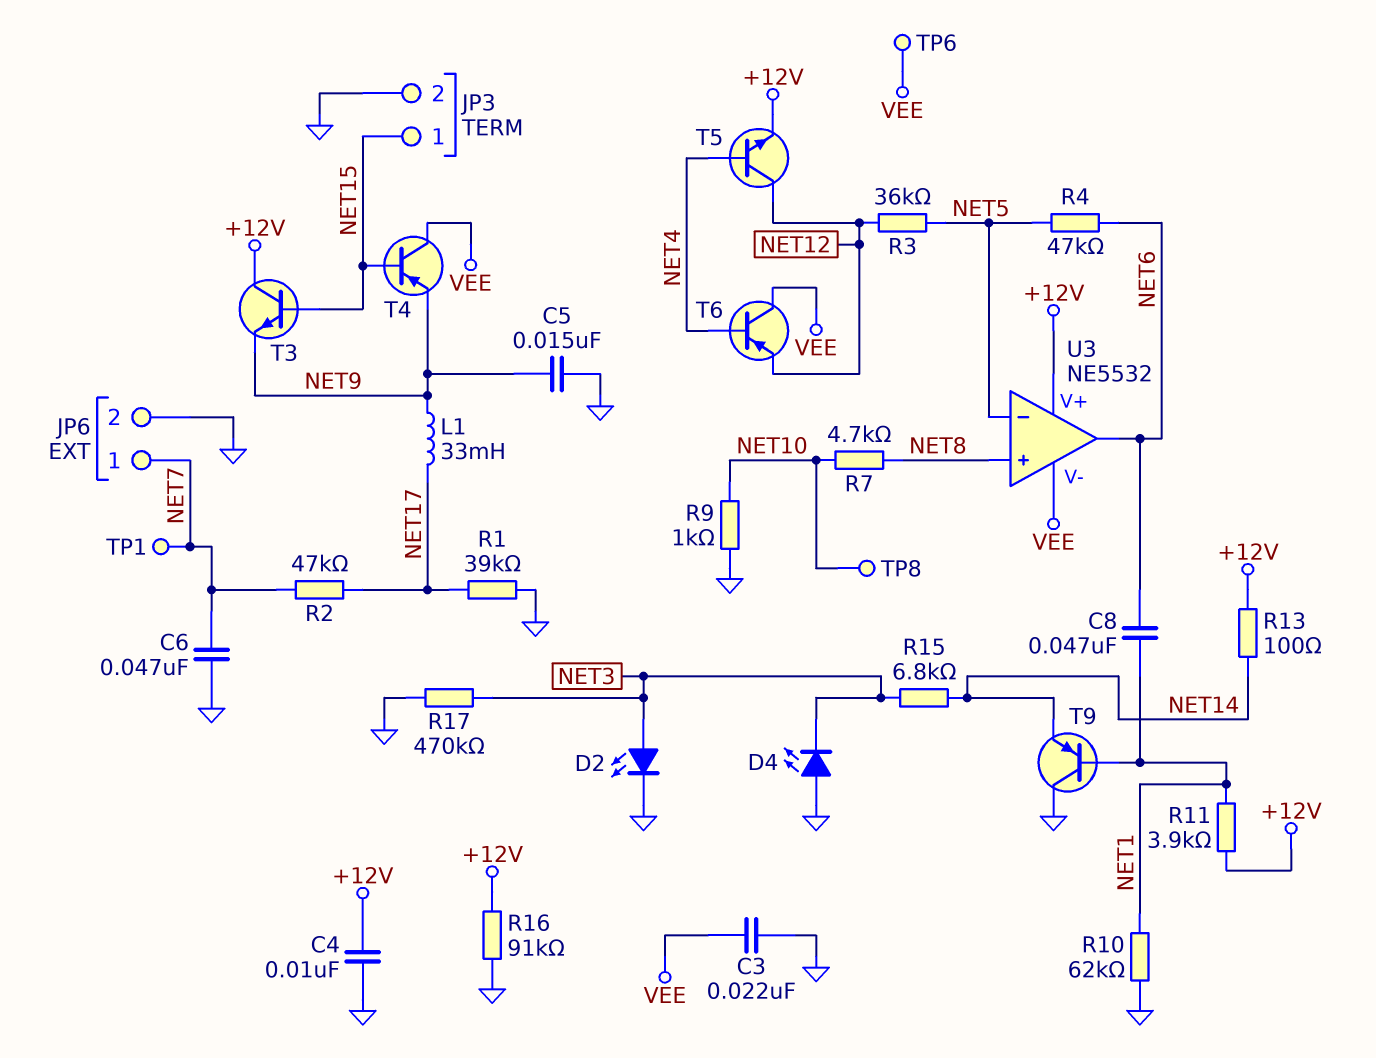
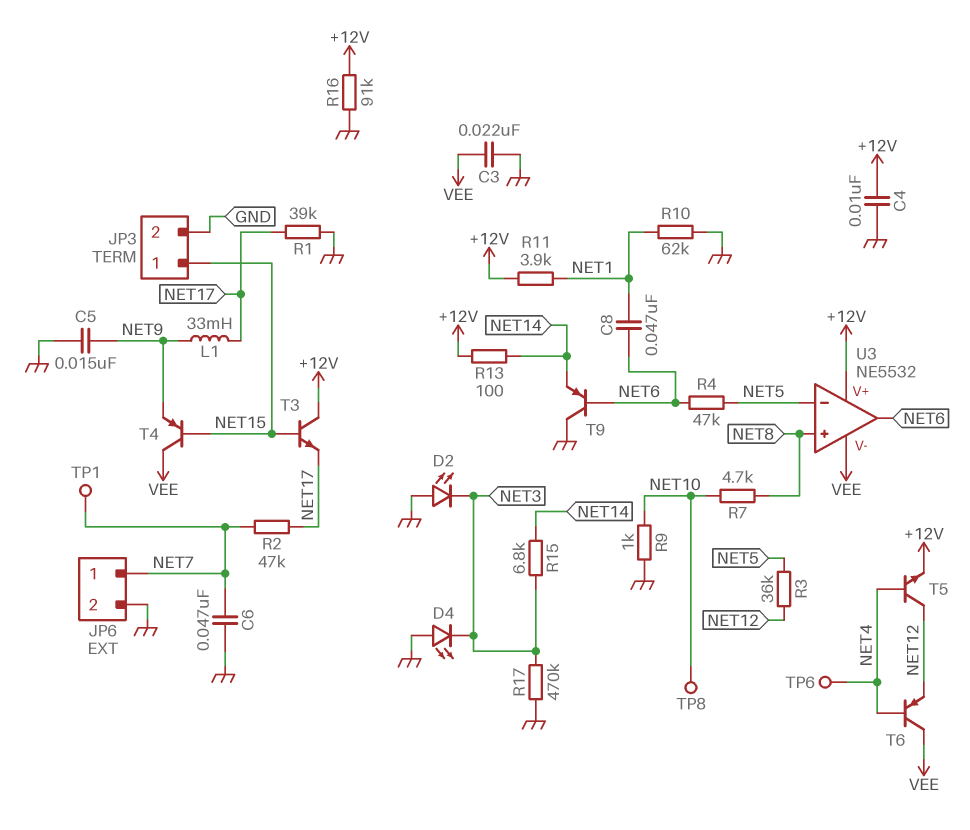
D2: LED (A NET3, K GND) -> LED (A GND, K NET3)
T3: NPN (B NET15, C +12V, E NET9) -> NPN (B NET15, C +12V, E NET17)
T9: PNP (B NET1, C GND, E NET14) -> PNP (B NET6, C GND, E NET14)
TP6: test point (VEE) -> test point (NET4)

